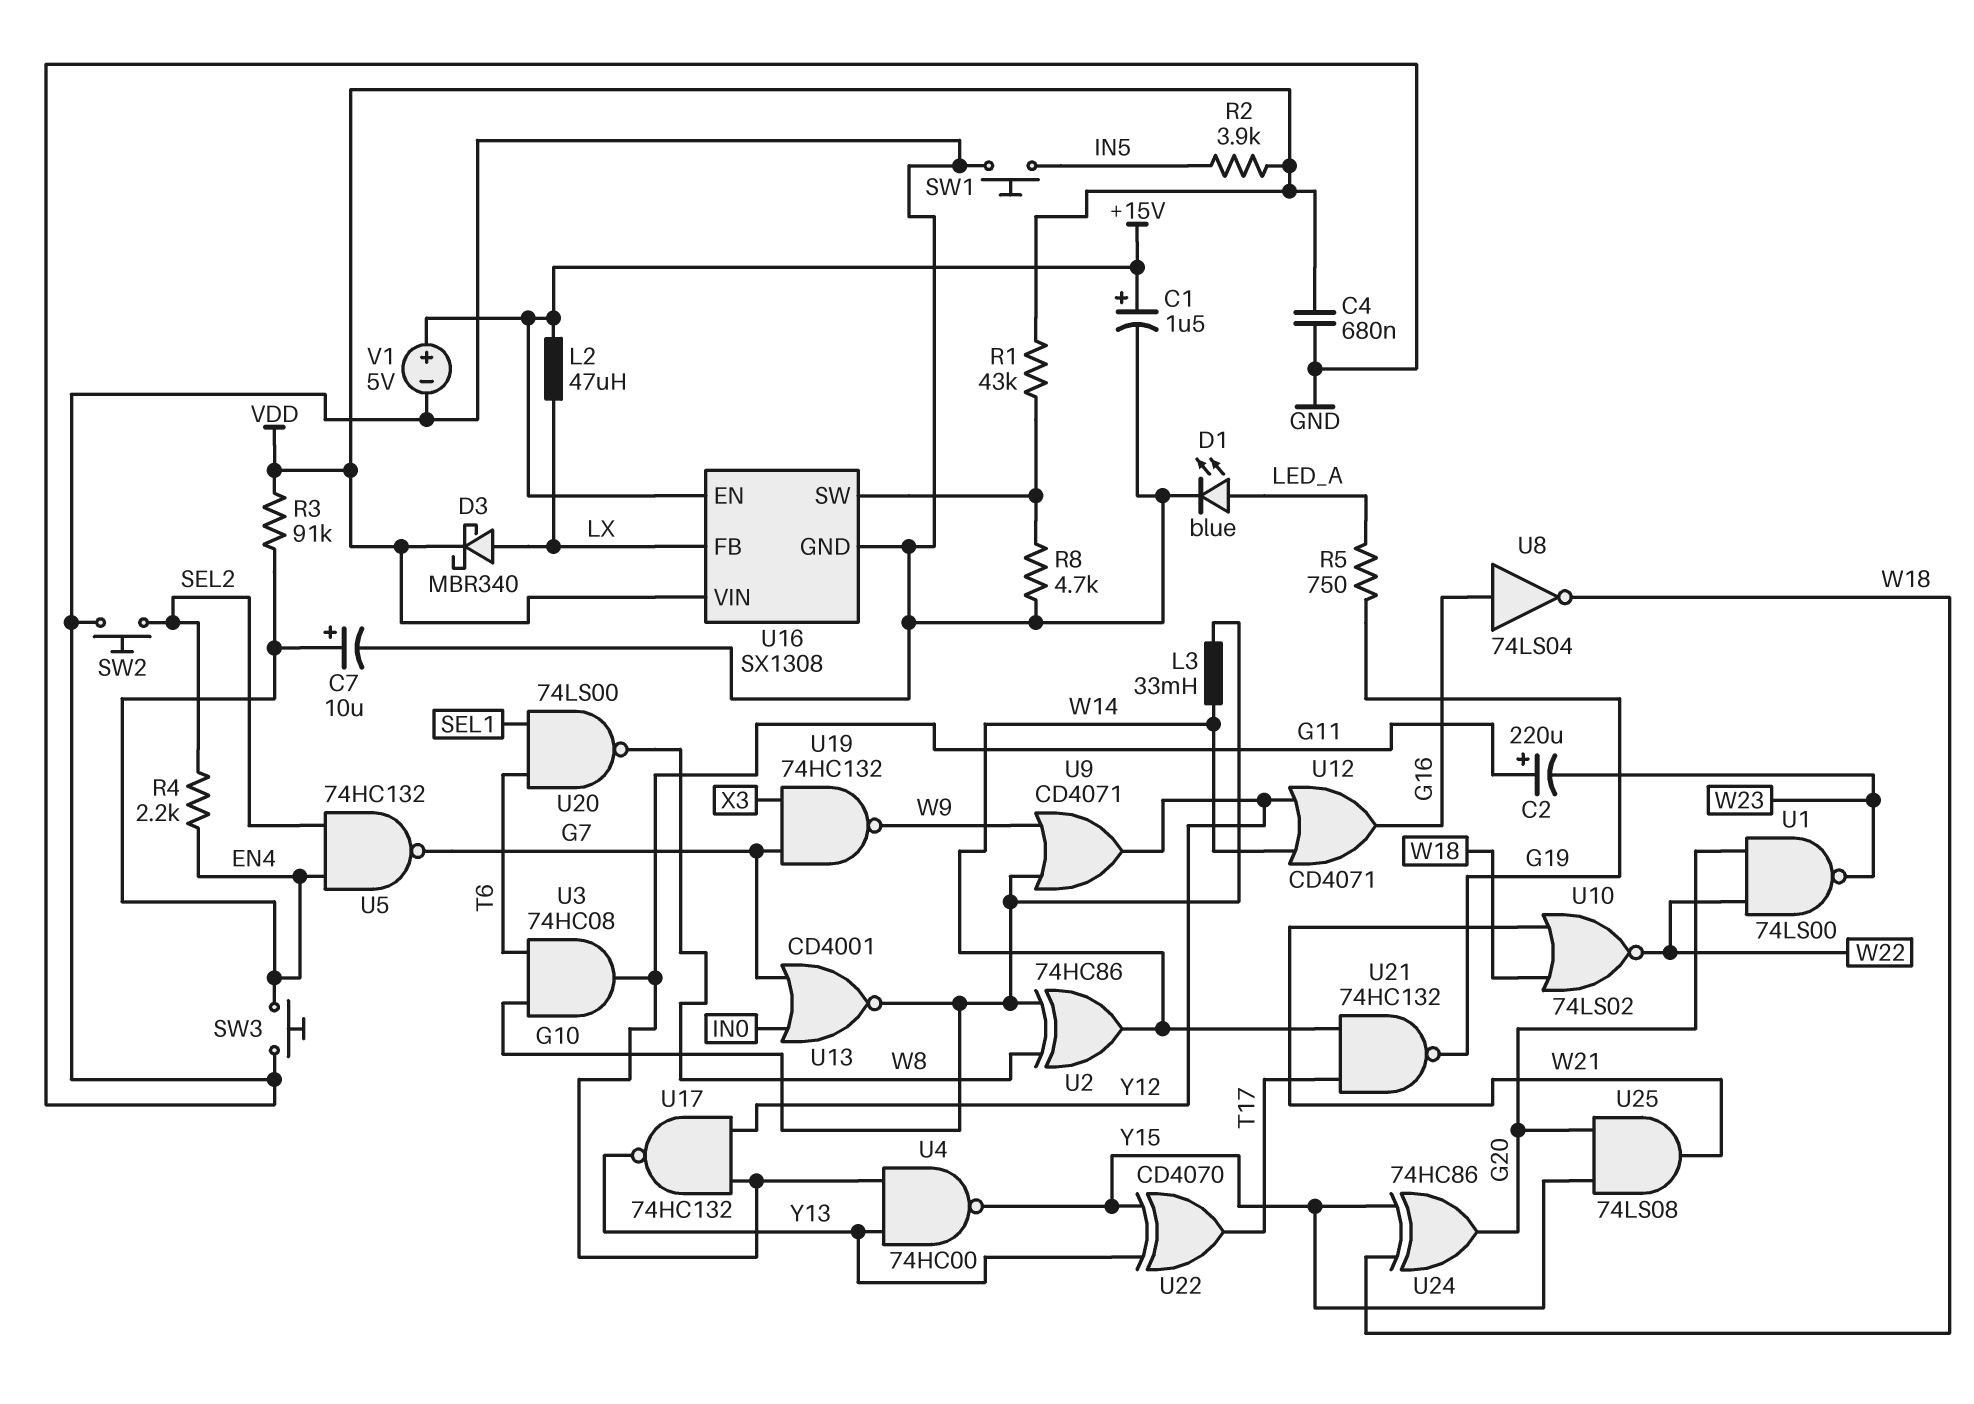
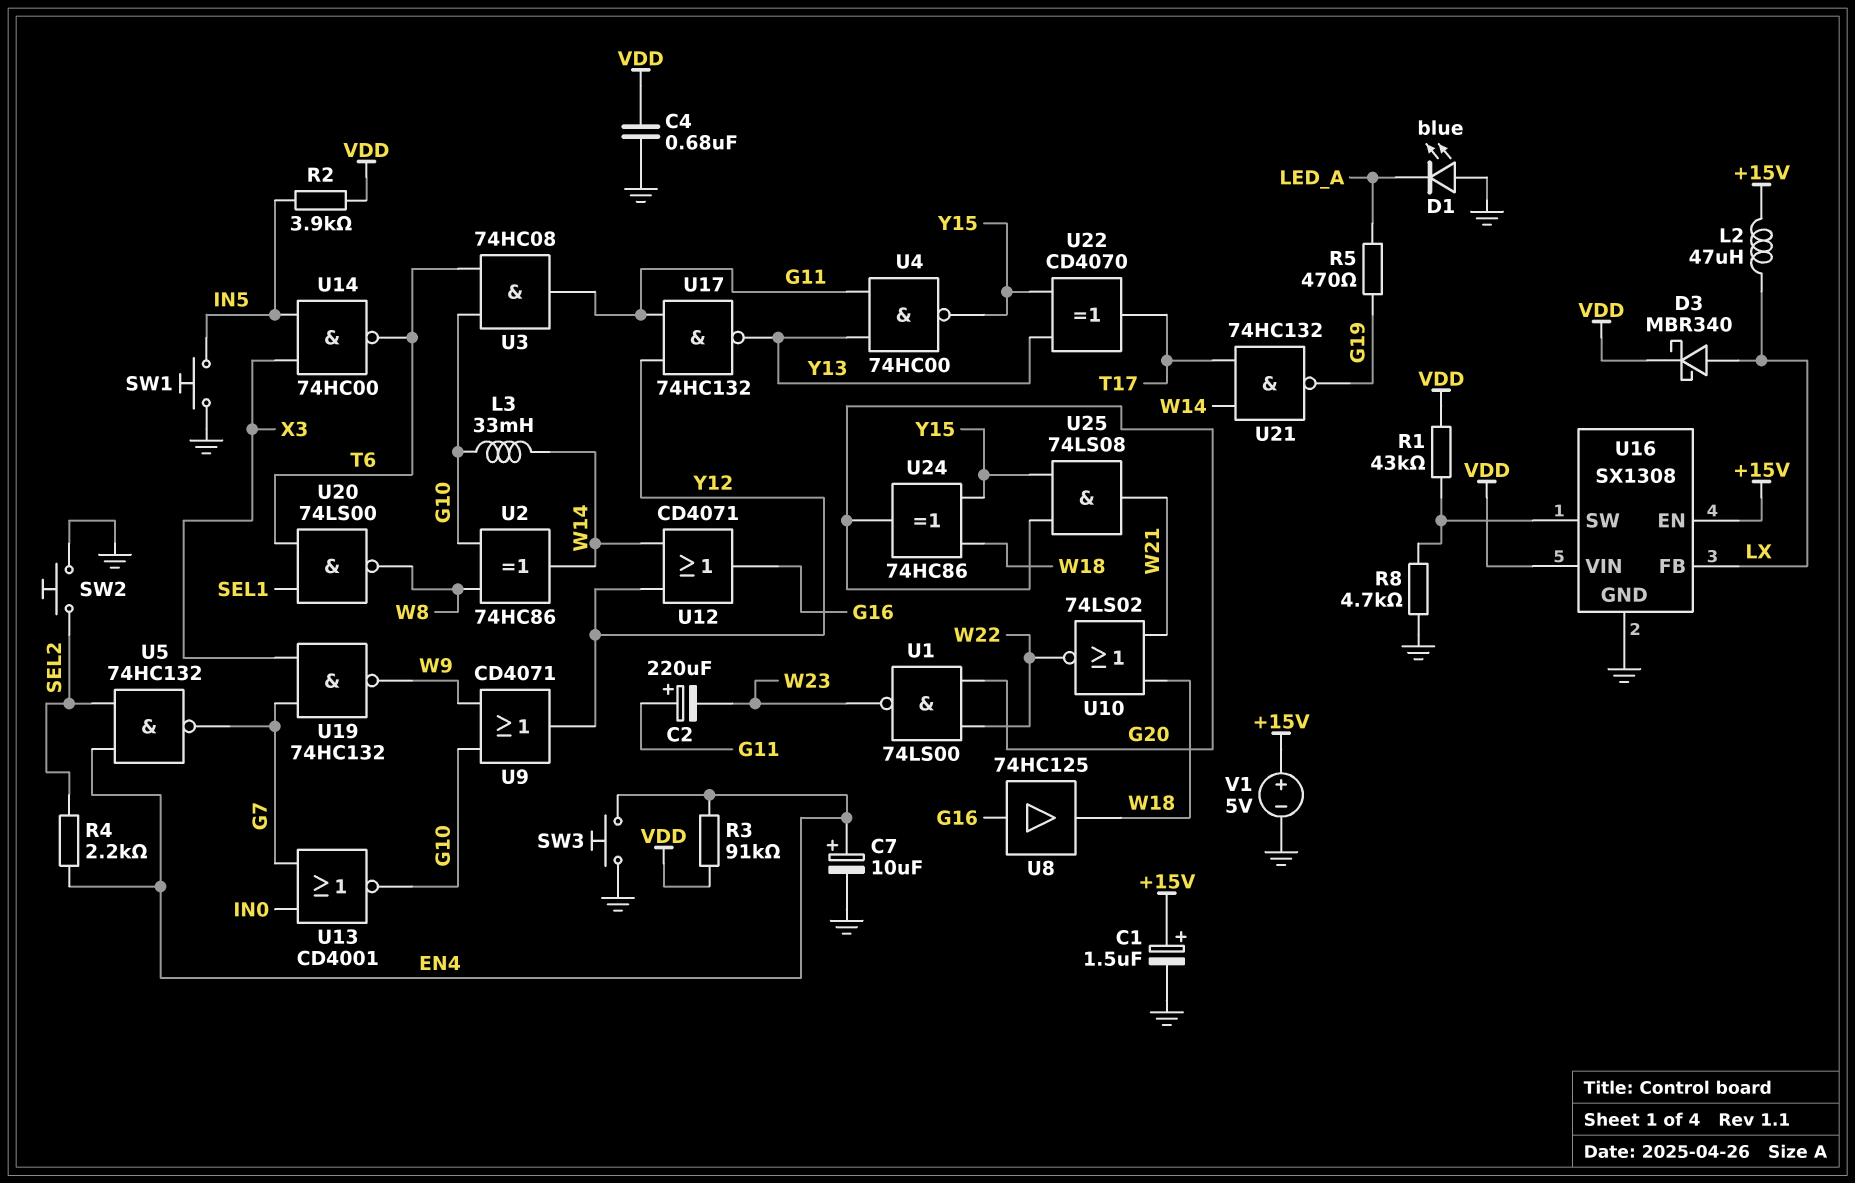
D1: LED blue (A LED_A, K GND) -> LED blue (A GND, K LED_A)
R5: 750 (G19, LED_A) -> 470 (G19, LED_A)
U8: NOT 74LS04 (in G16, out W18) -> buffer 74HC125 (in G16, out W18)
U14: none -> NAND 74HC00 (in IN5, in X3, out T6)

